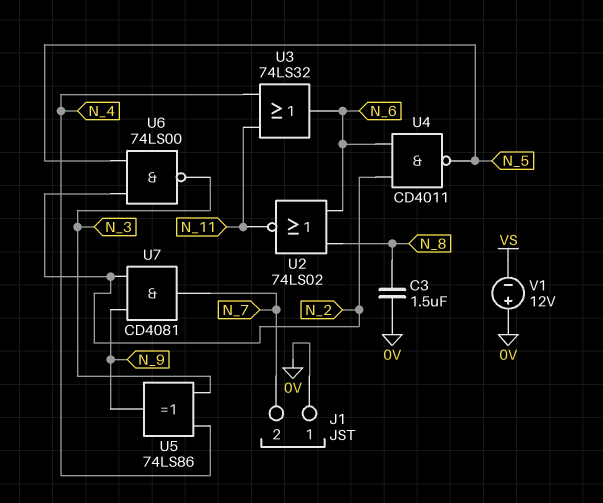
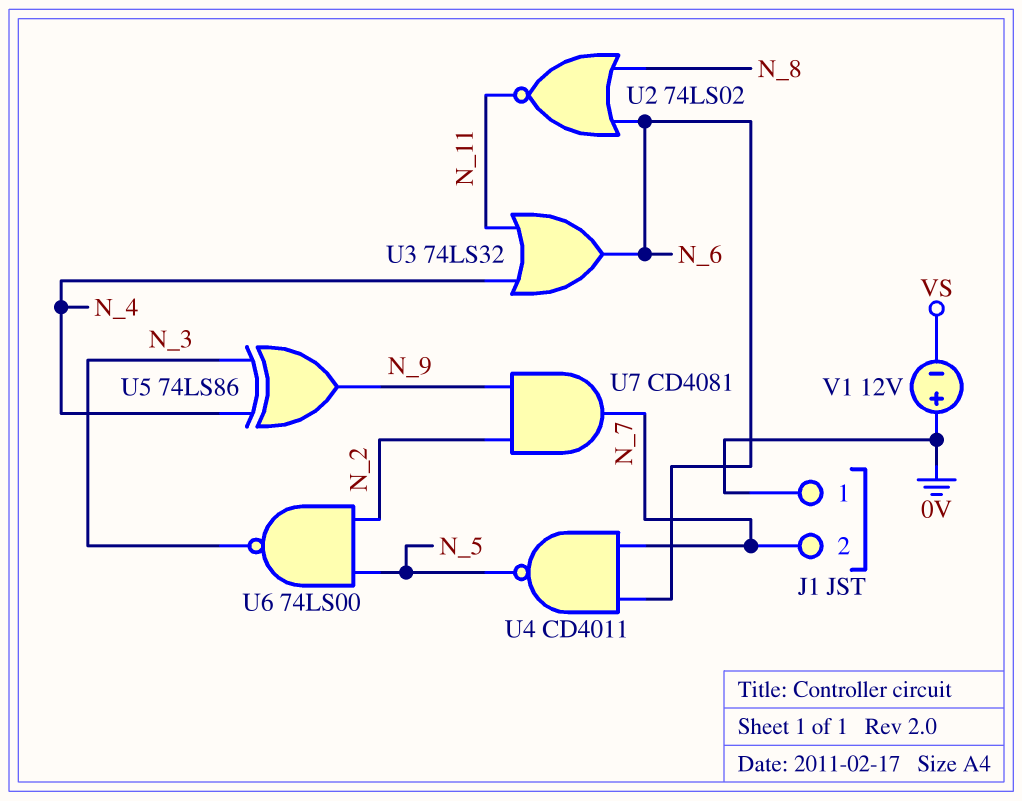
C3: 1.5uF (0V, N_8) -> none
U4: NAND CD4011 (in N_2, in N_6, out N_5) -> NAND CD4011 (in N_6, in N_7, out N_5)

